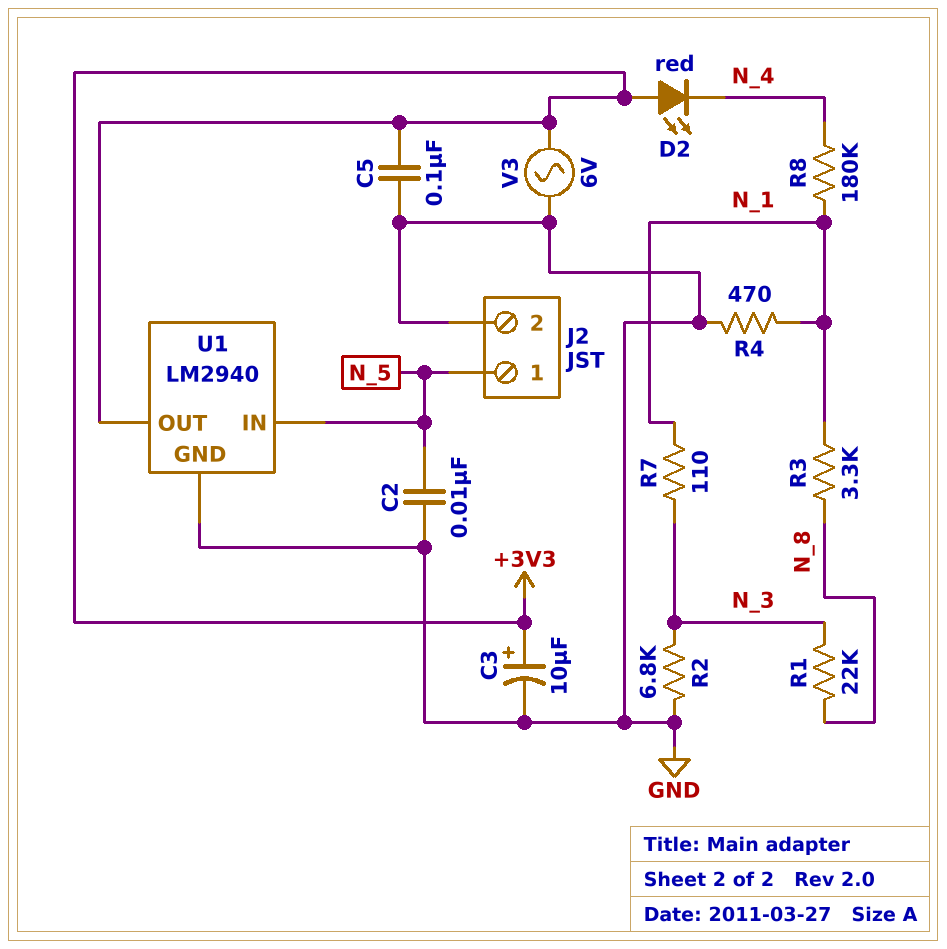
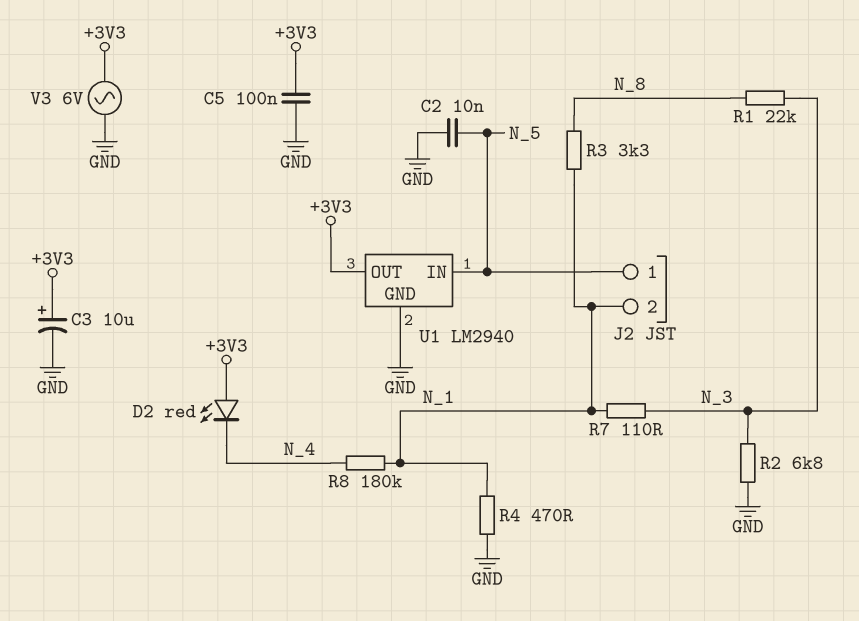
J2 pin 2: GND -> N_1

